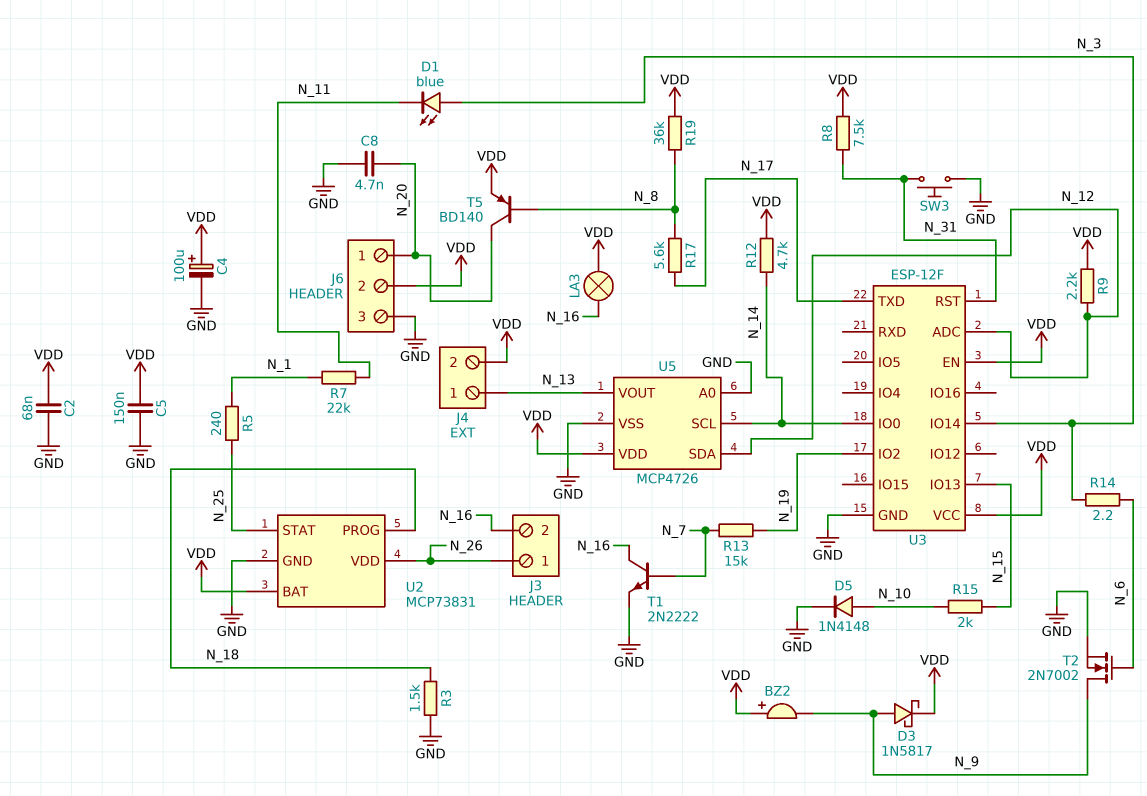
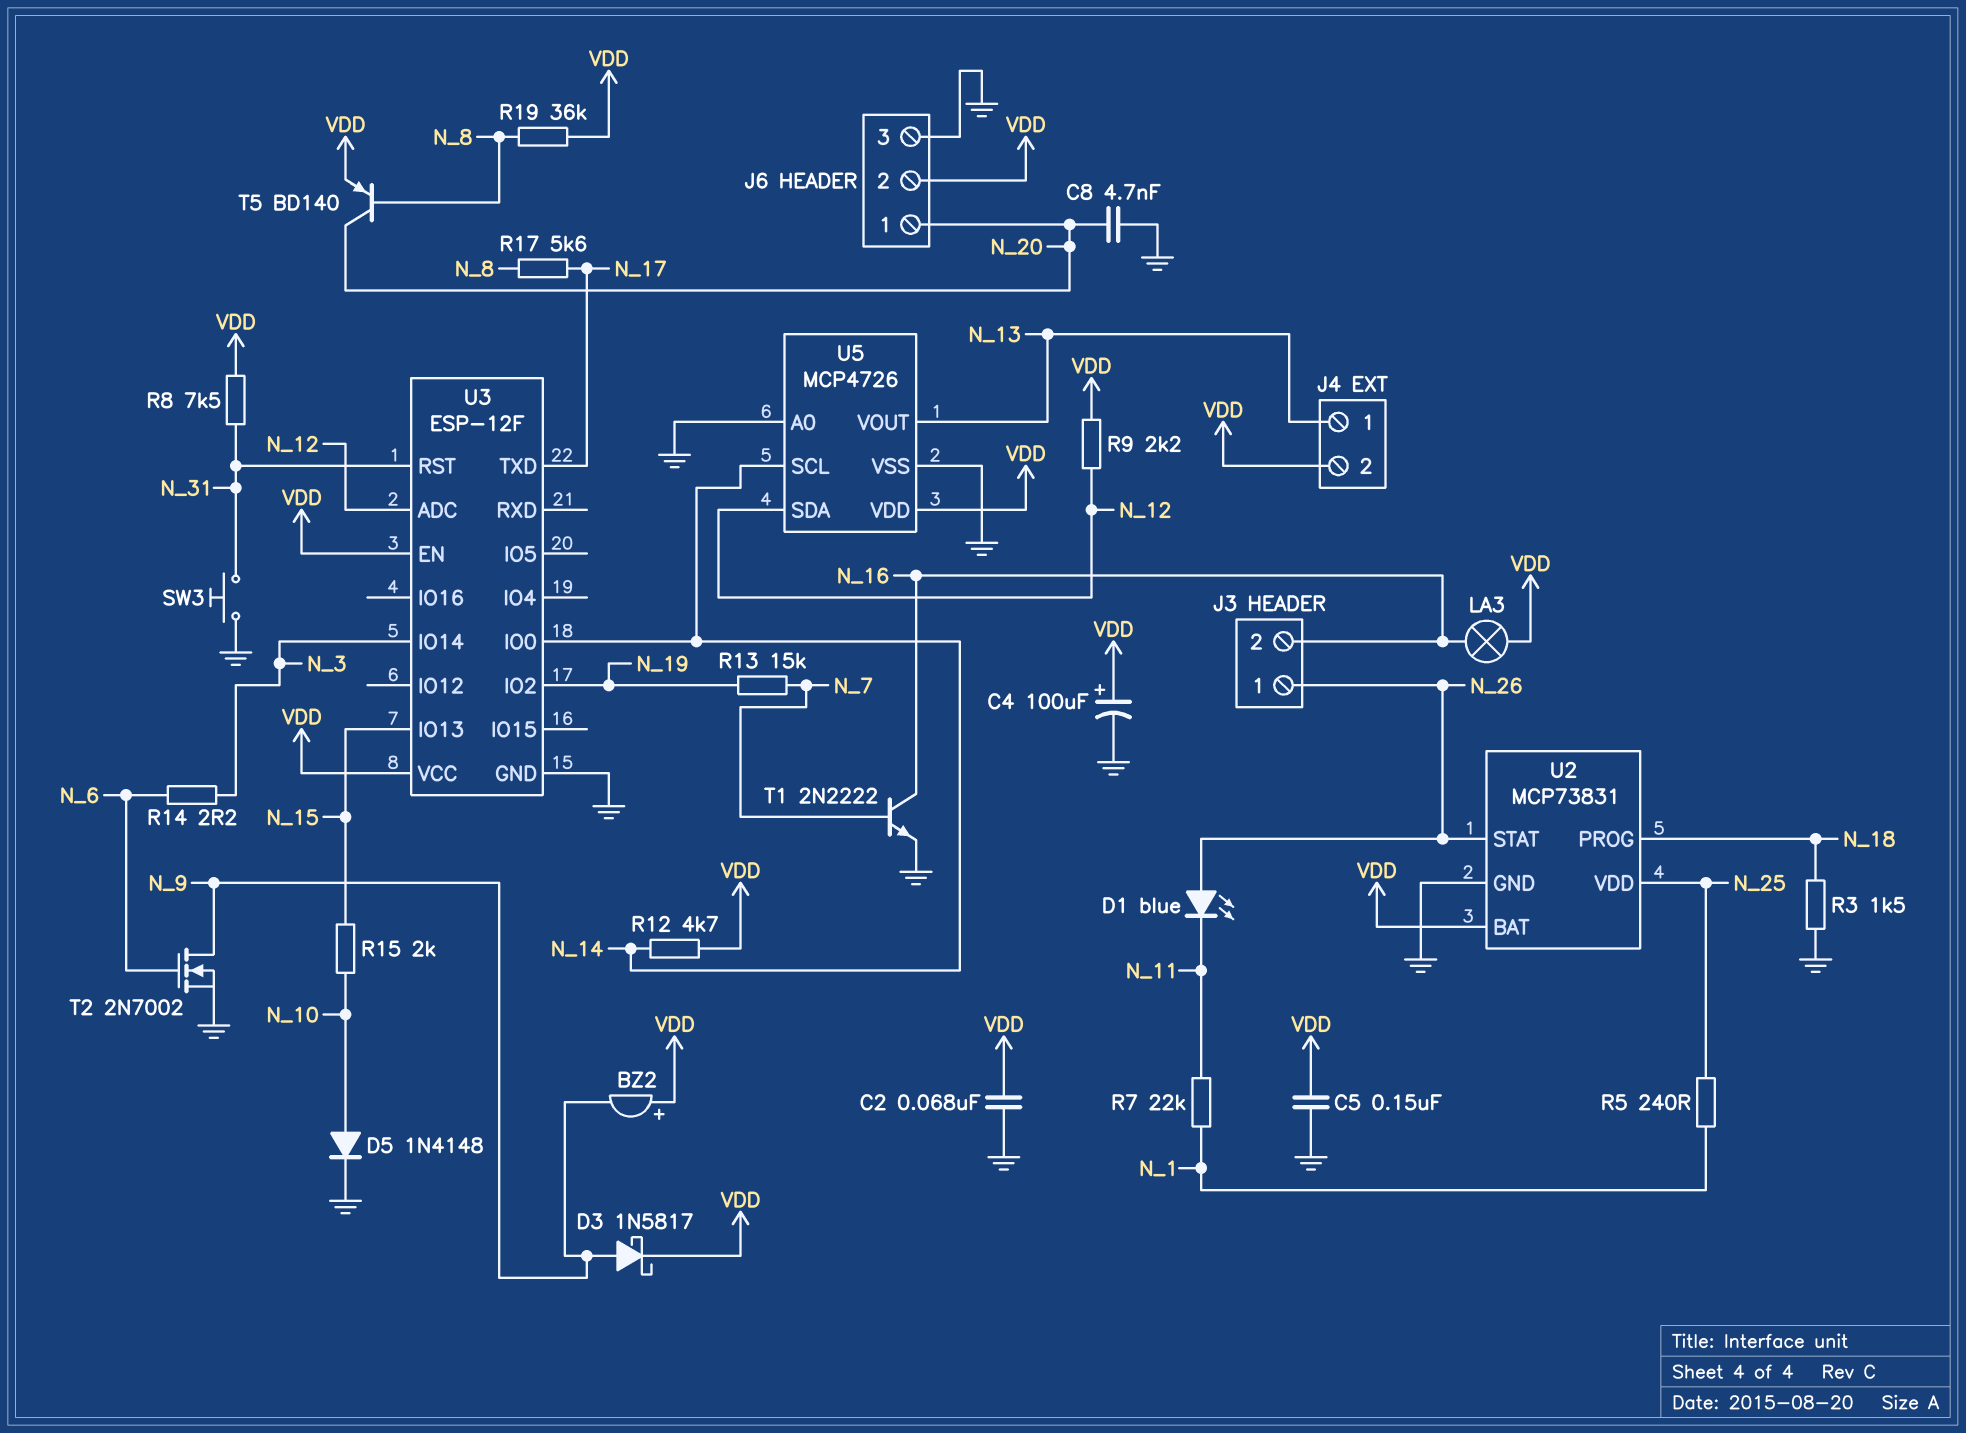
D1: LED blue (A N_3, K N_11) -> LED blue (A N_26, K N_11)
U2 pin STAT: N_25 -> N_26
U2 pin VDD: N_26 -> N_25

